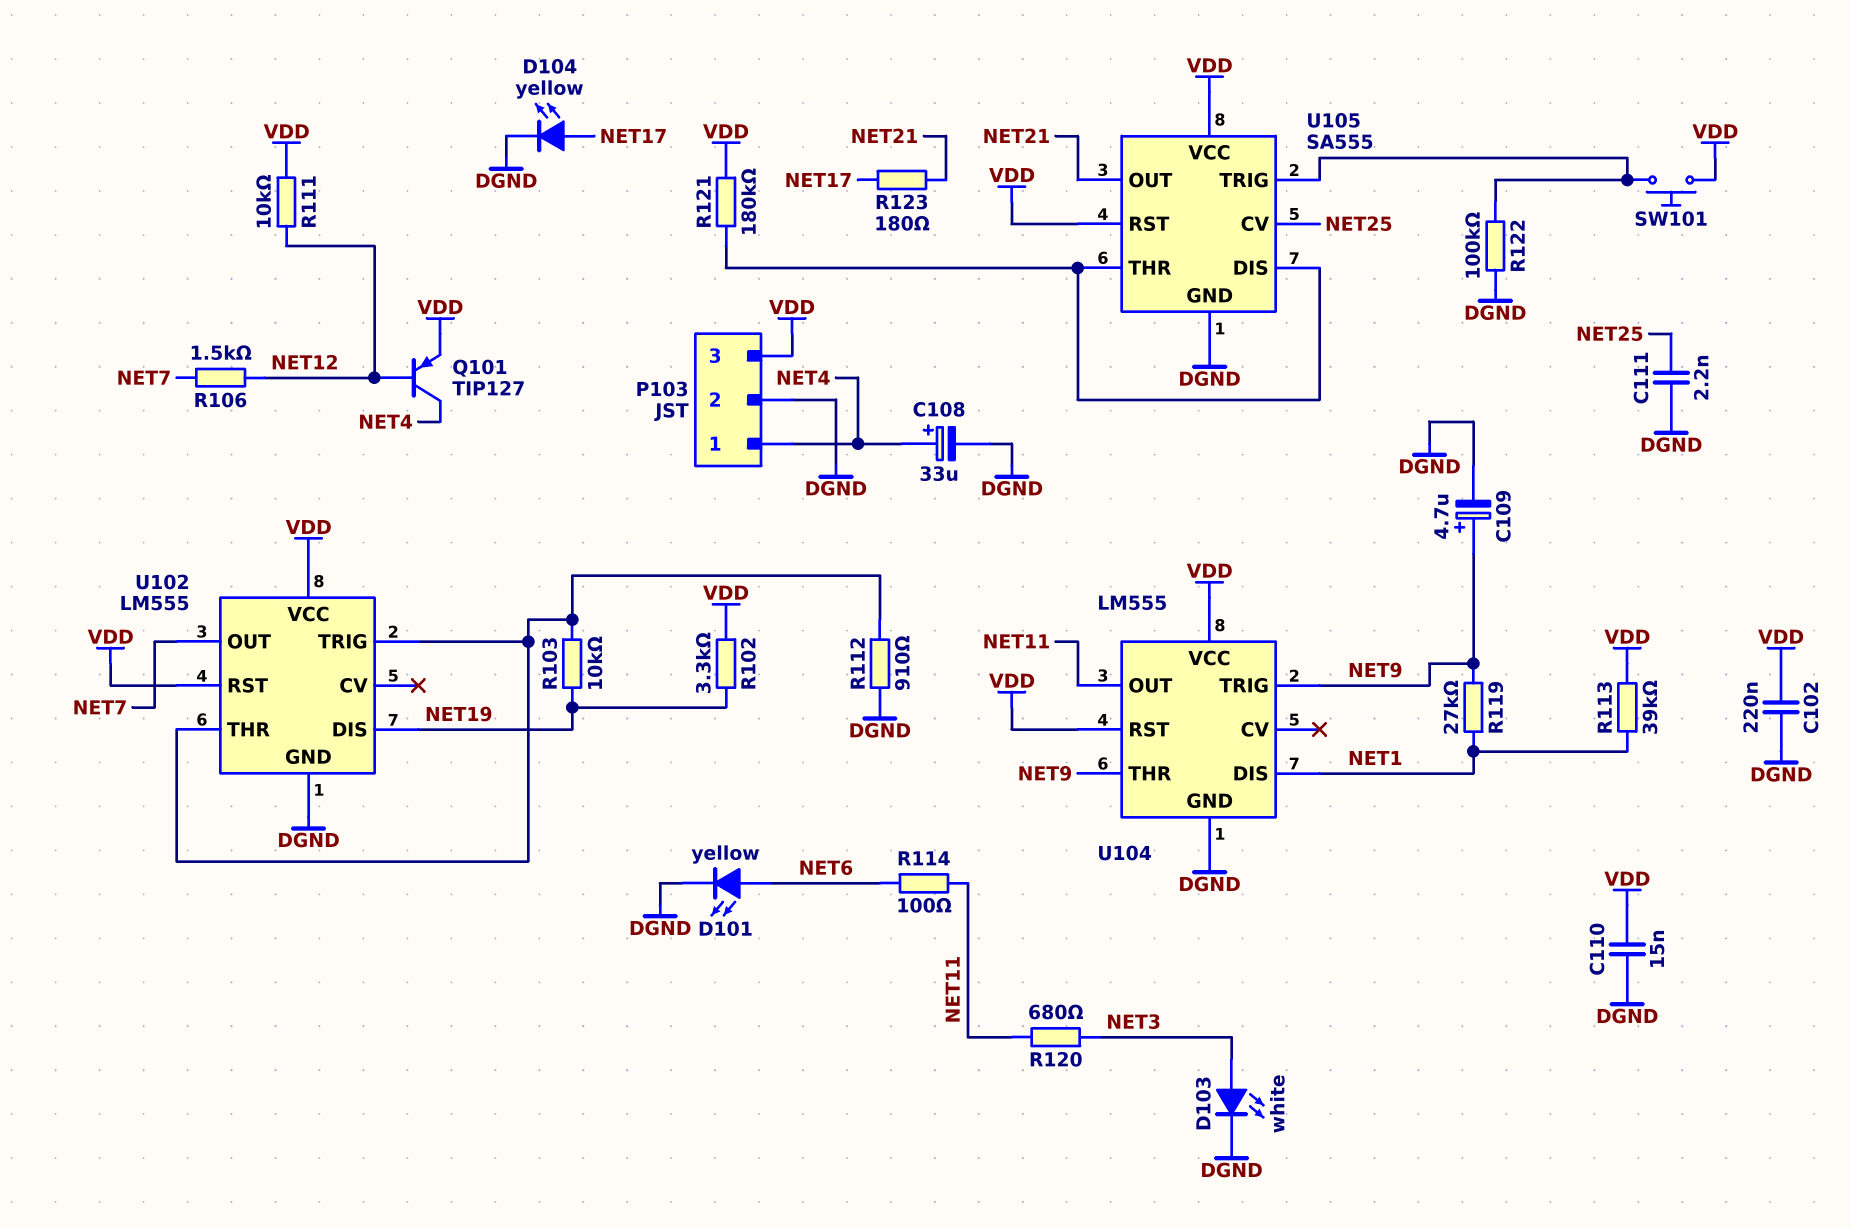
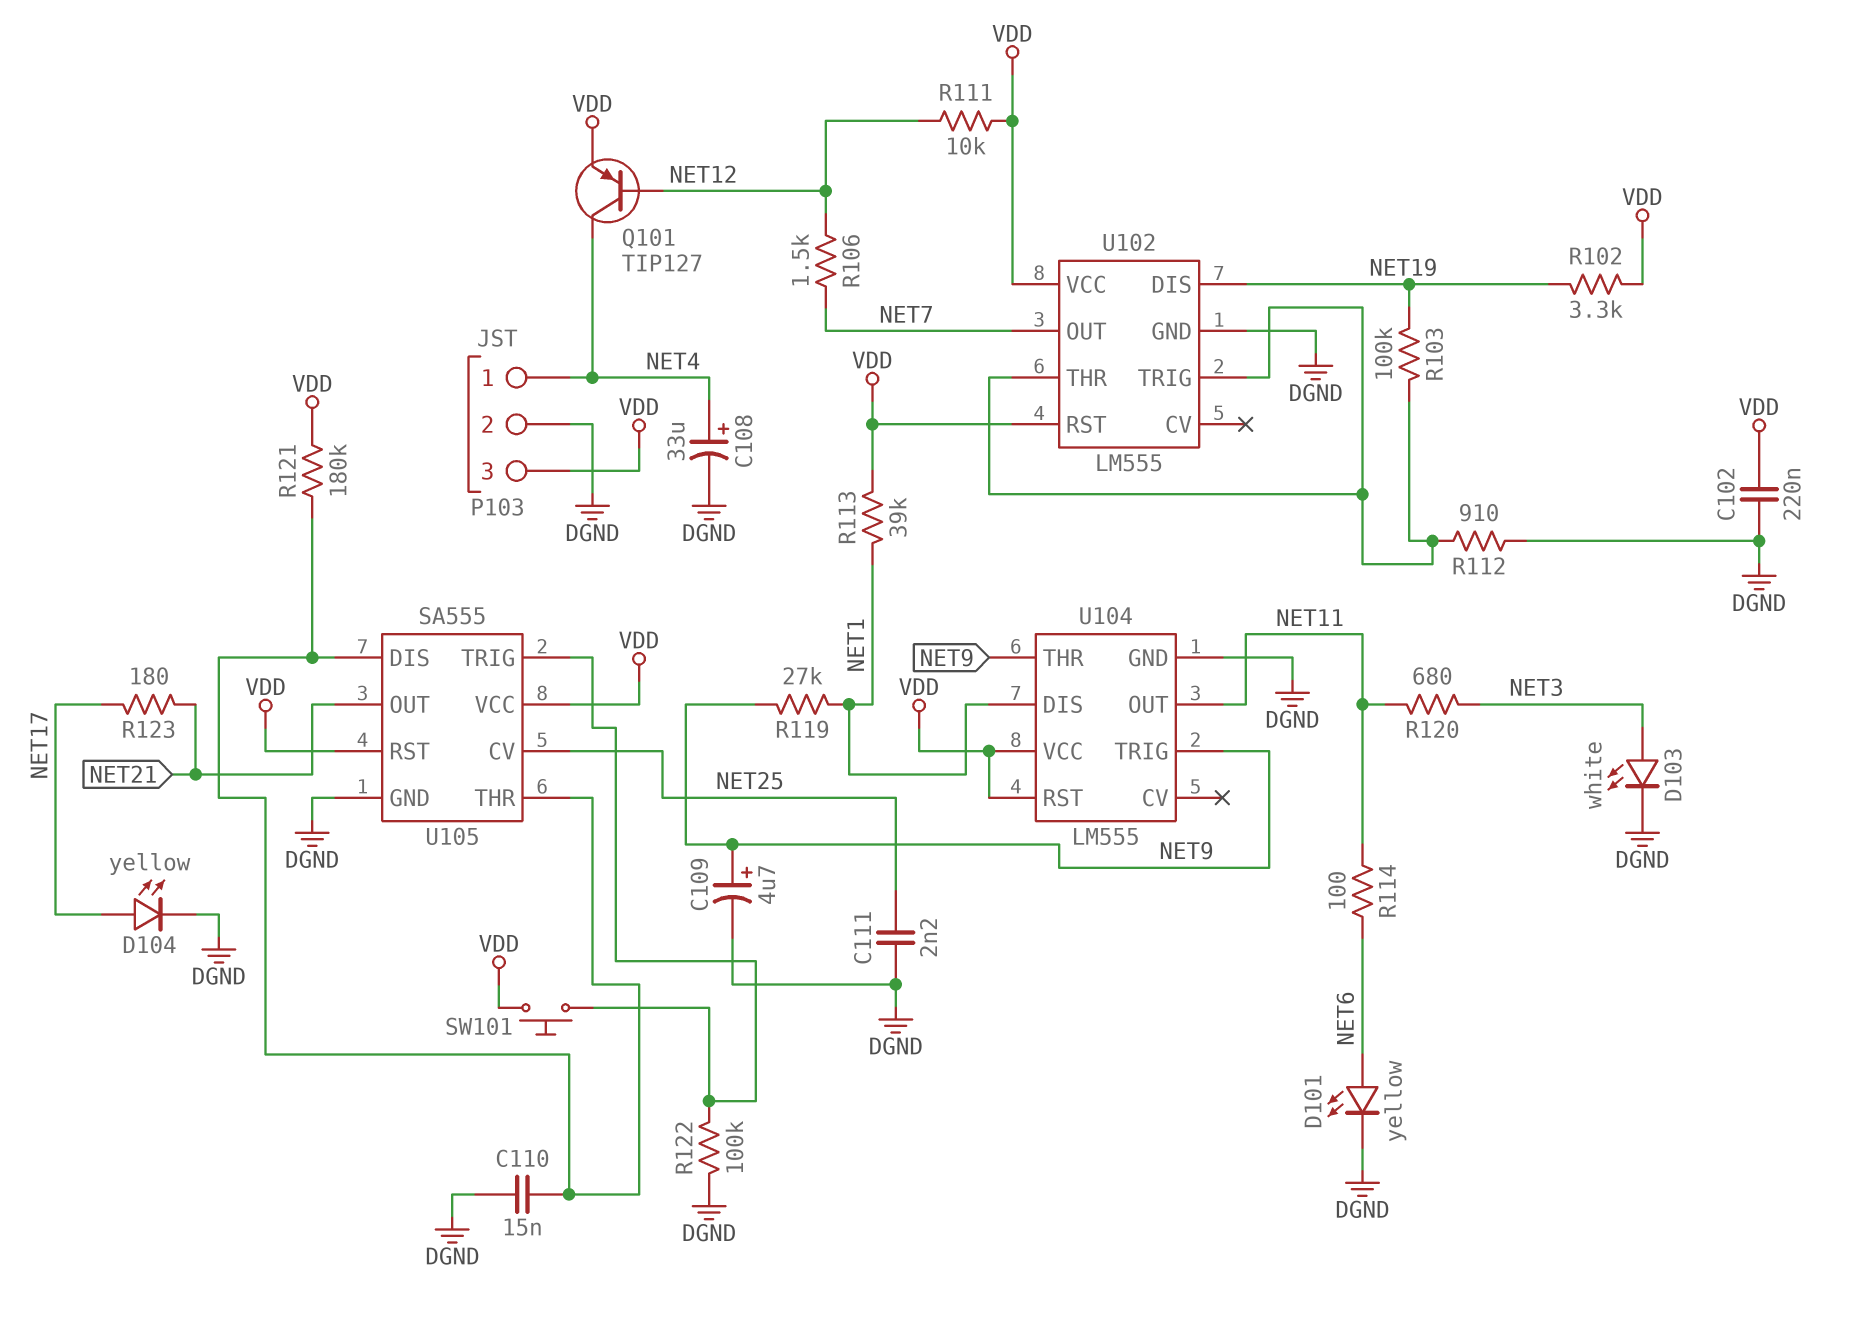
C110: 15nF (DGND, VDD) -> 15nF (DGND, U105/DIS)
R103: 10k (NET19, U102/THR) -> 100k (NET19, U102/THR)

